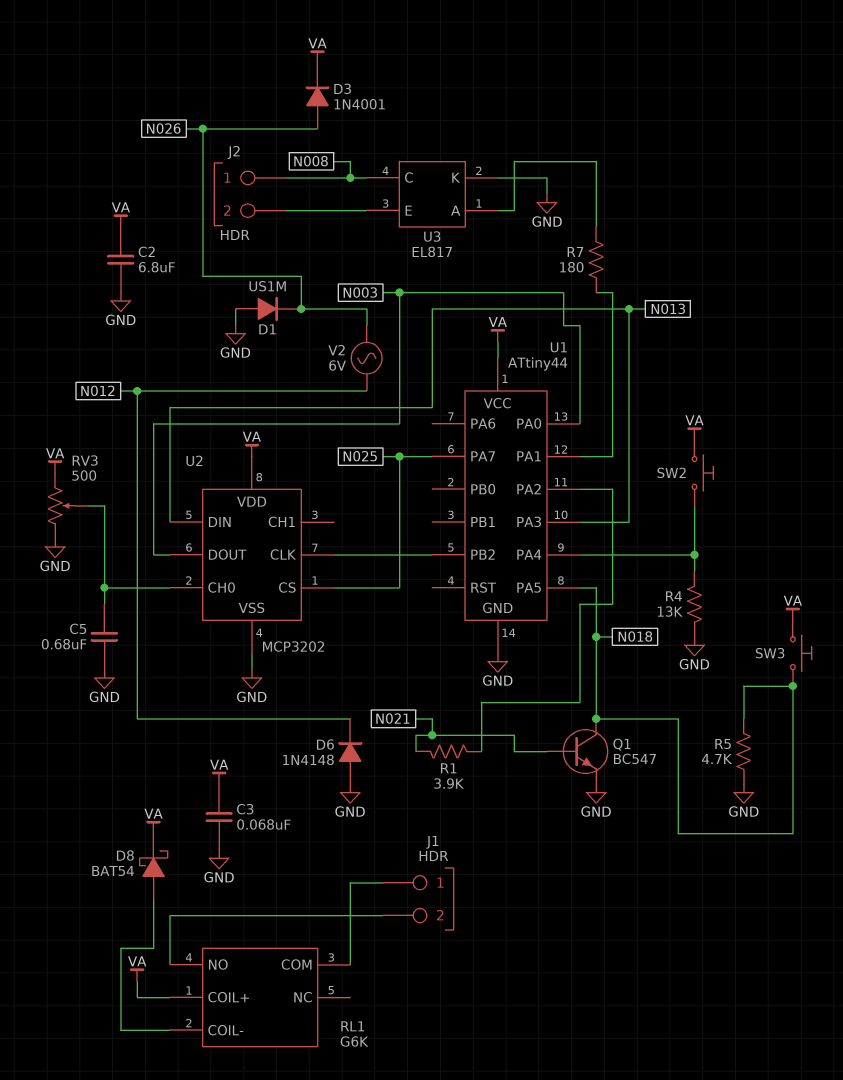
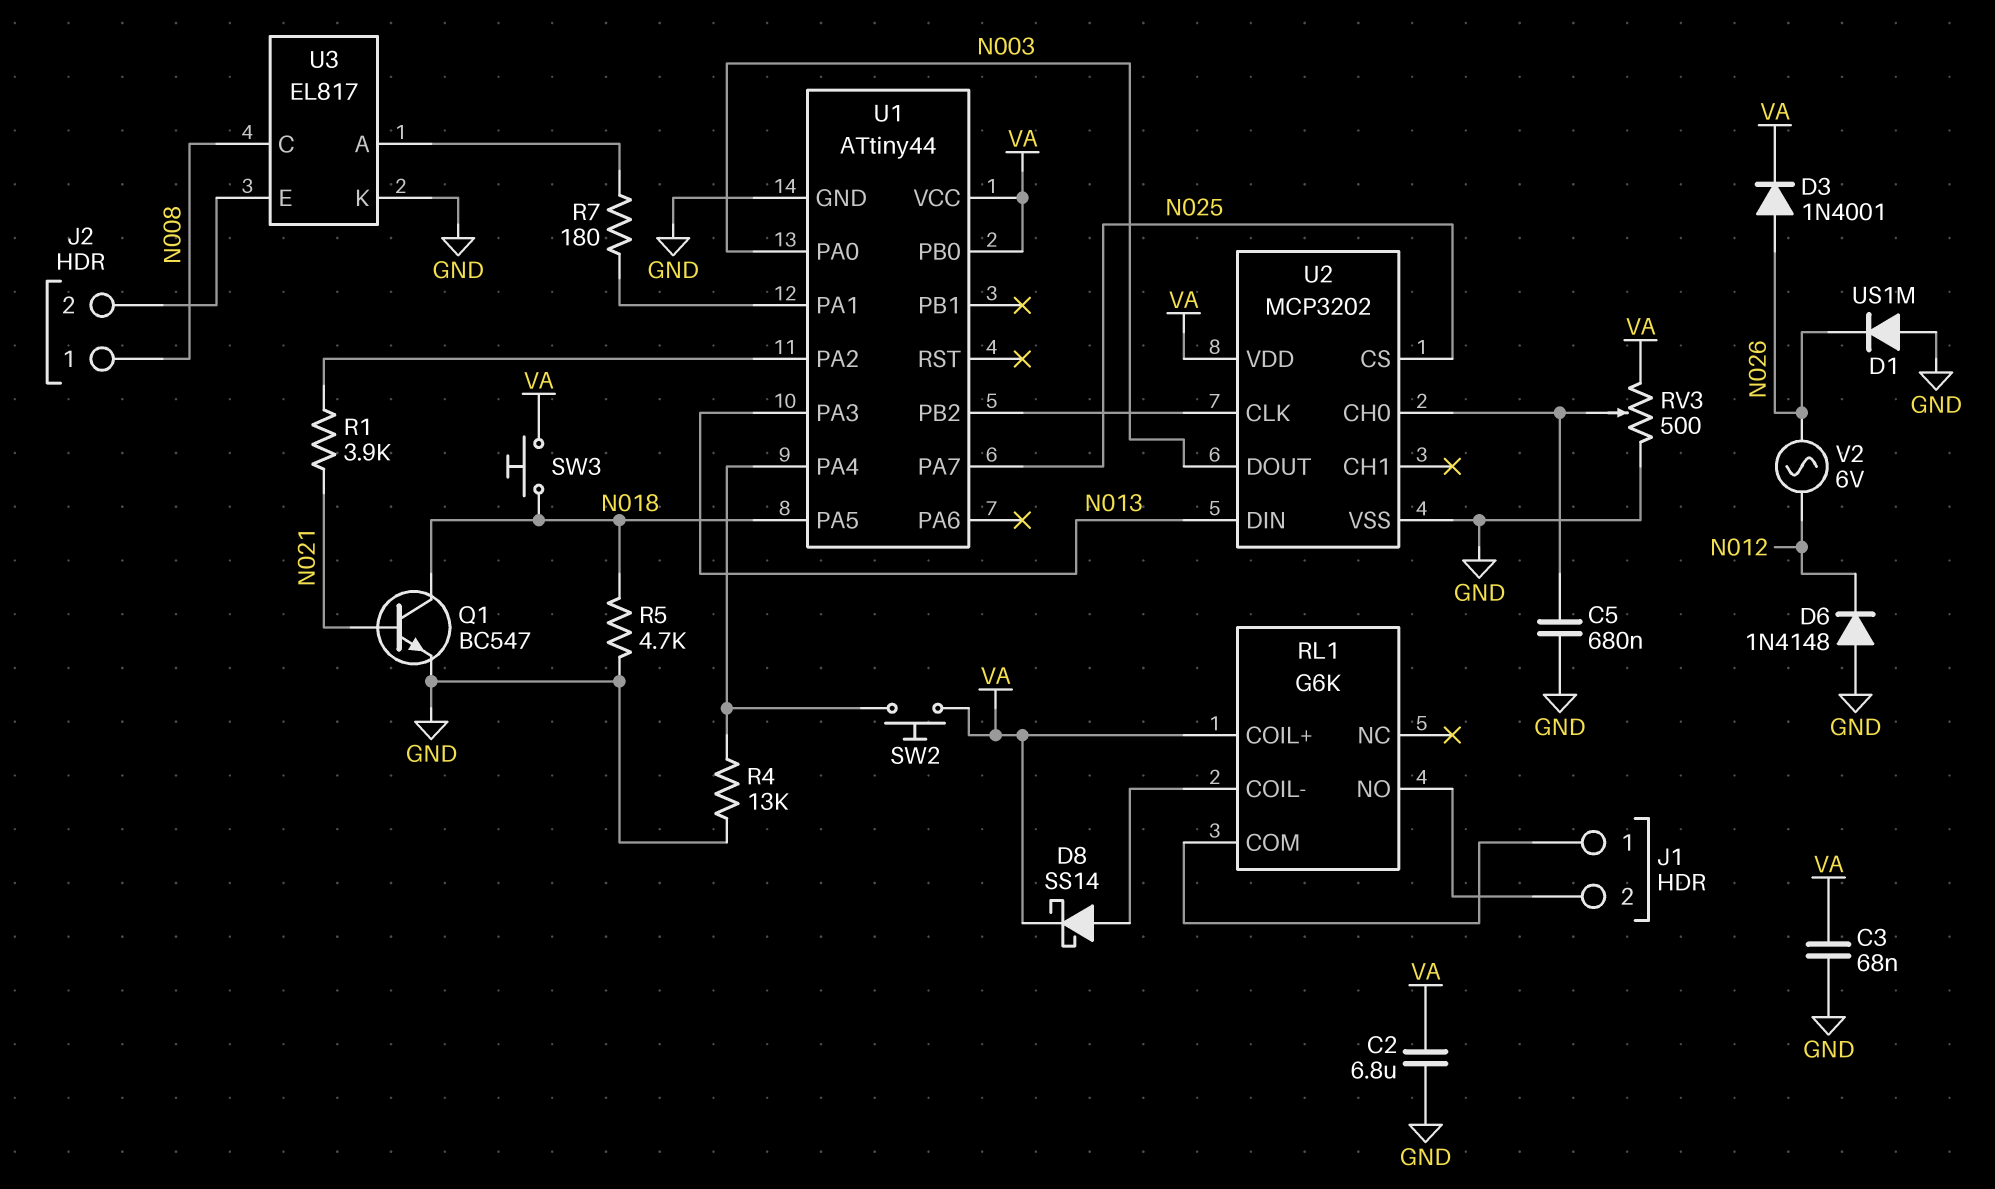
D8: schottky BAT54 (A RL1/COIL-, K VA) -> schottky SS14 (A RL1/COIL-, K VA)
U1 pin PB0: none -> VA

